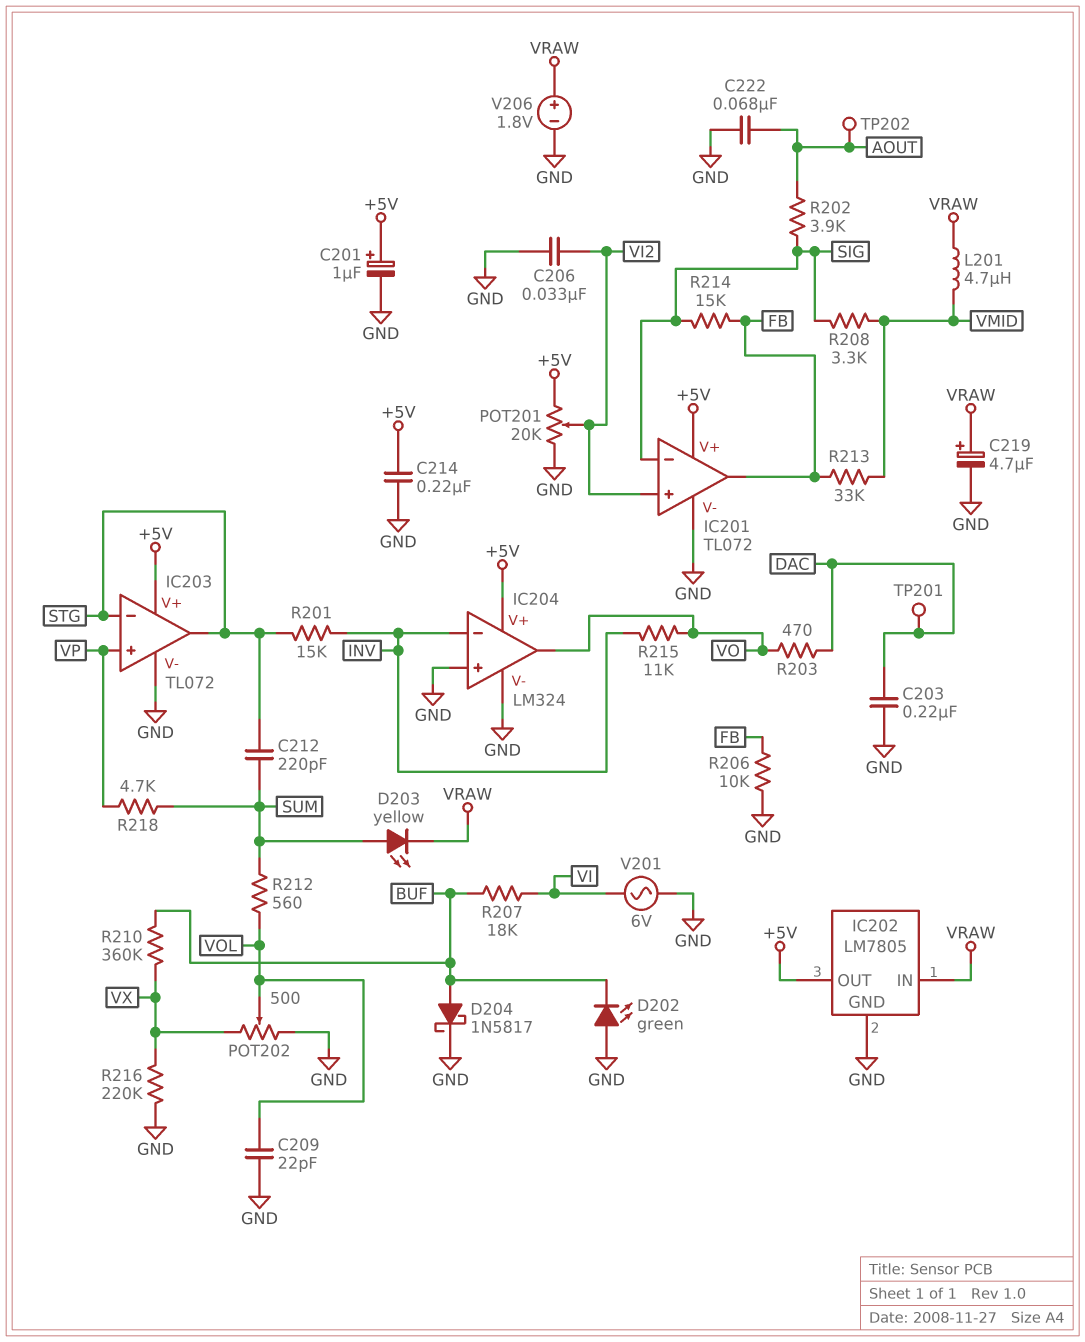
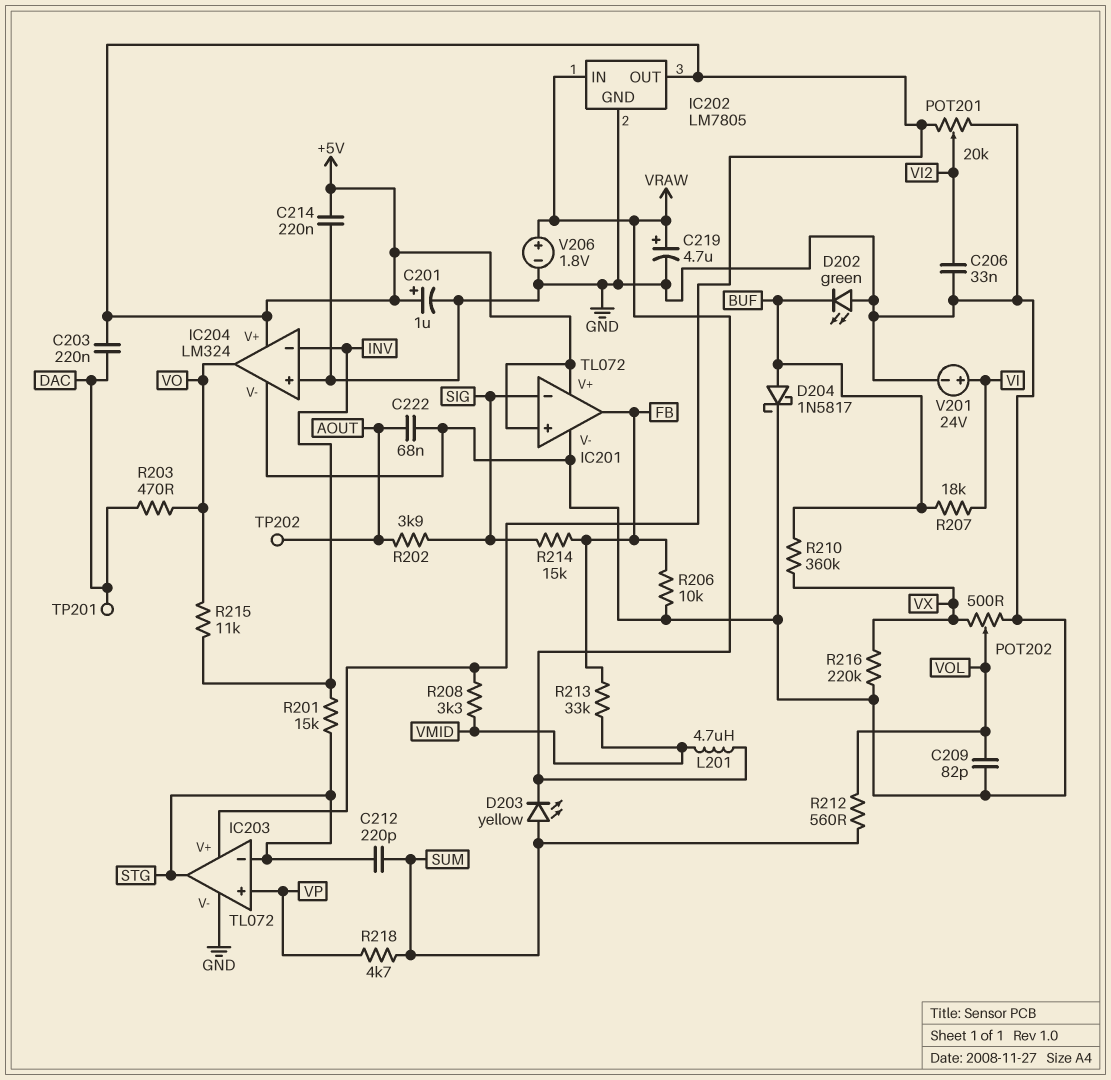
C203: 220nF (DAC, GND) -> 220nF (+5V, DAC)
C209: 22pF (GND, VOL) -> 82pF (GND, VOL)
IC201 pin in+: VI2 -> +5V
R208: 3.3k (SIG, VMID) -> 3.3k (+5V, VMID)
V201: AC 6V (GND, VI) -> 24V (plus VI, minus GND)

